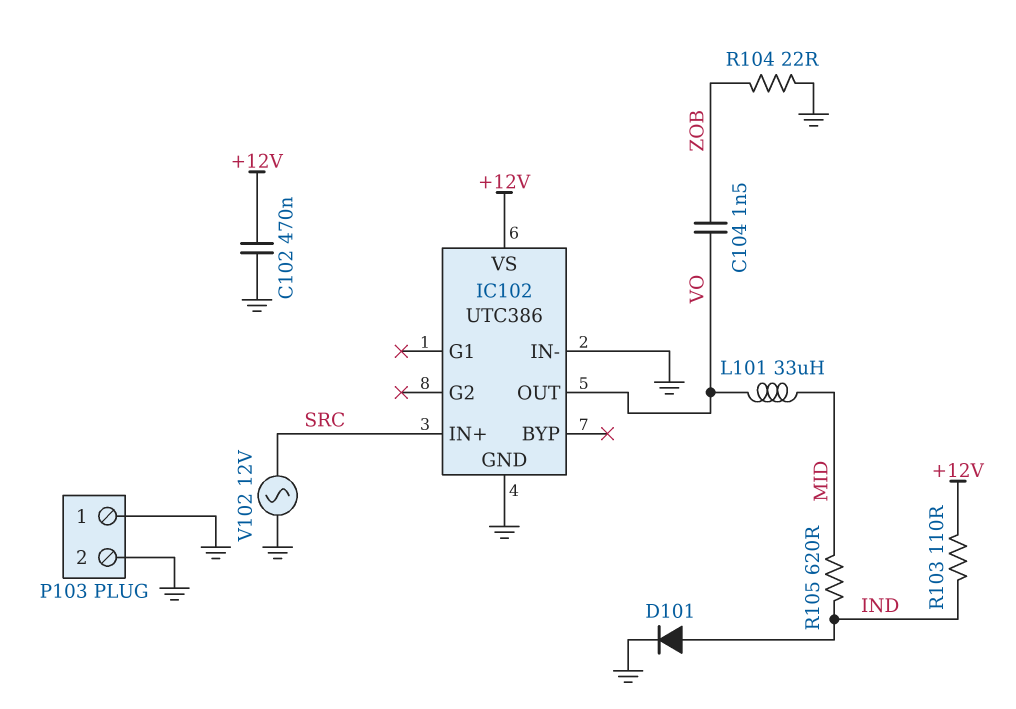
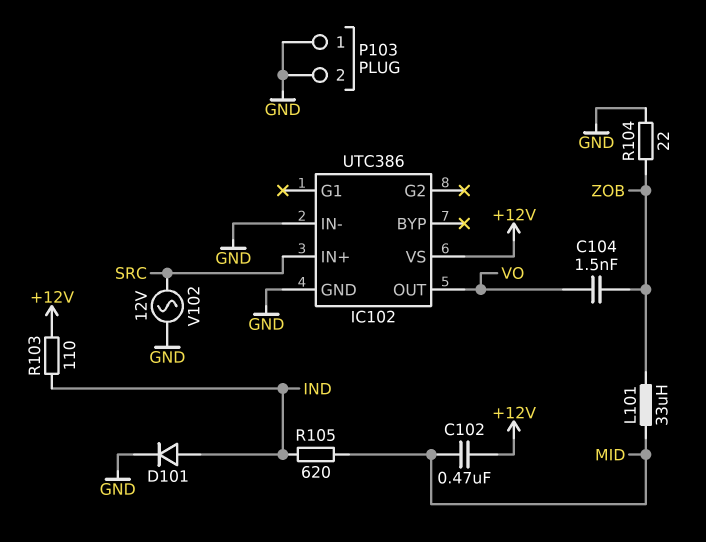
C102: 470nF (+12V, GND) -> 470nF (+12V, MID)
L101: 33uH (MID, VO) -> 33uH (MID, ZOB)

